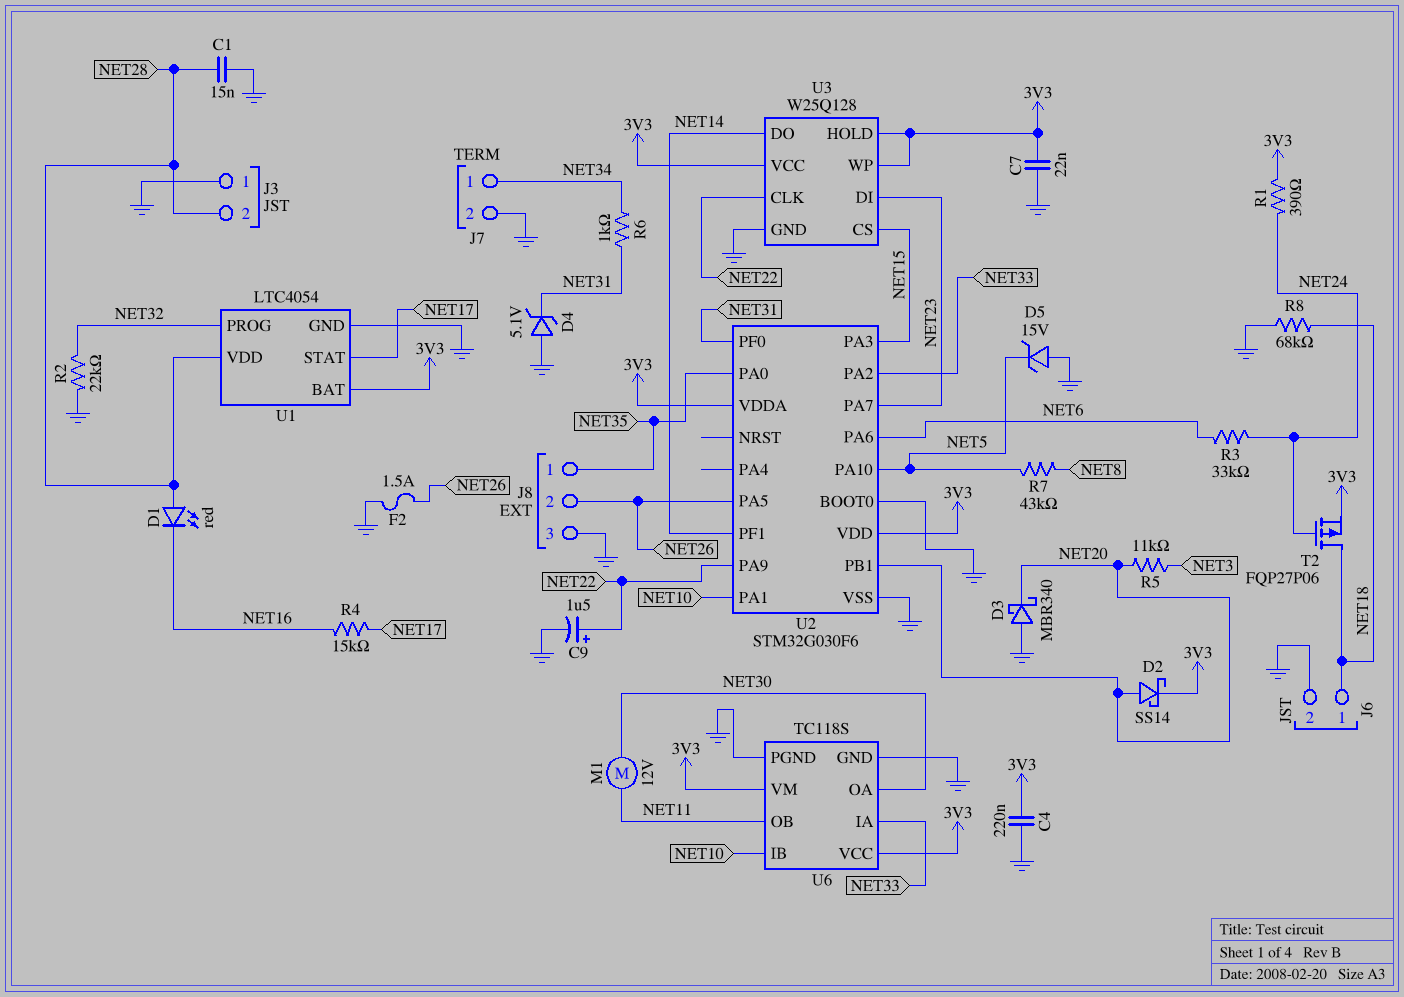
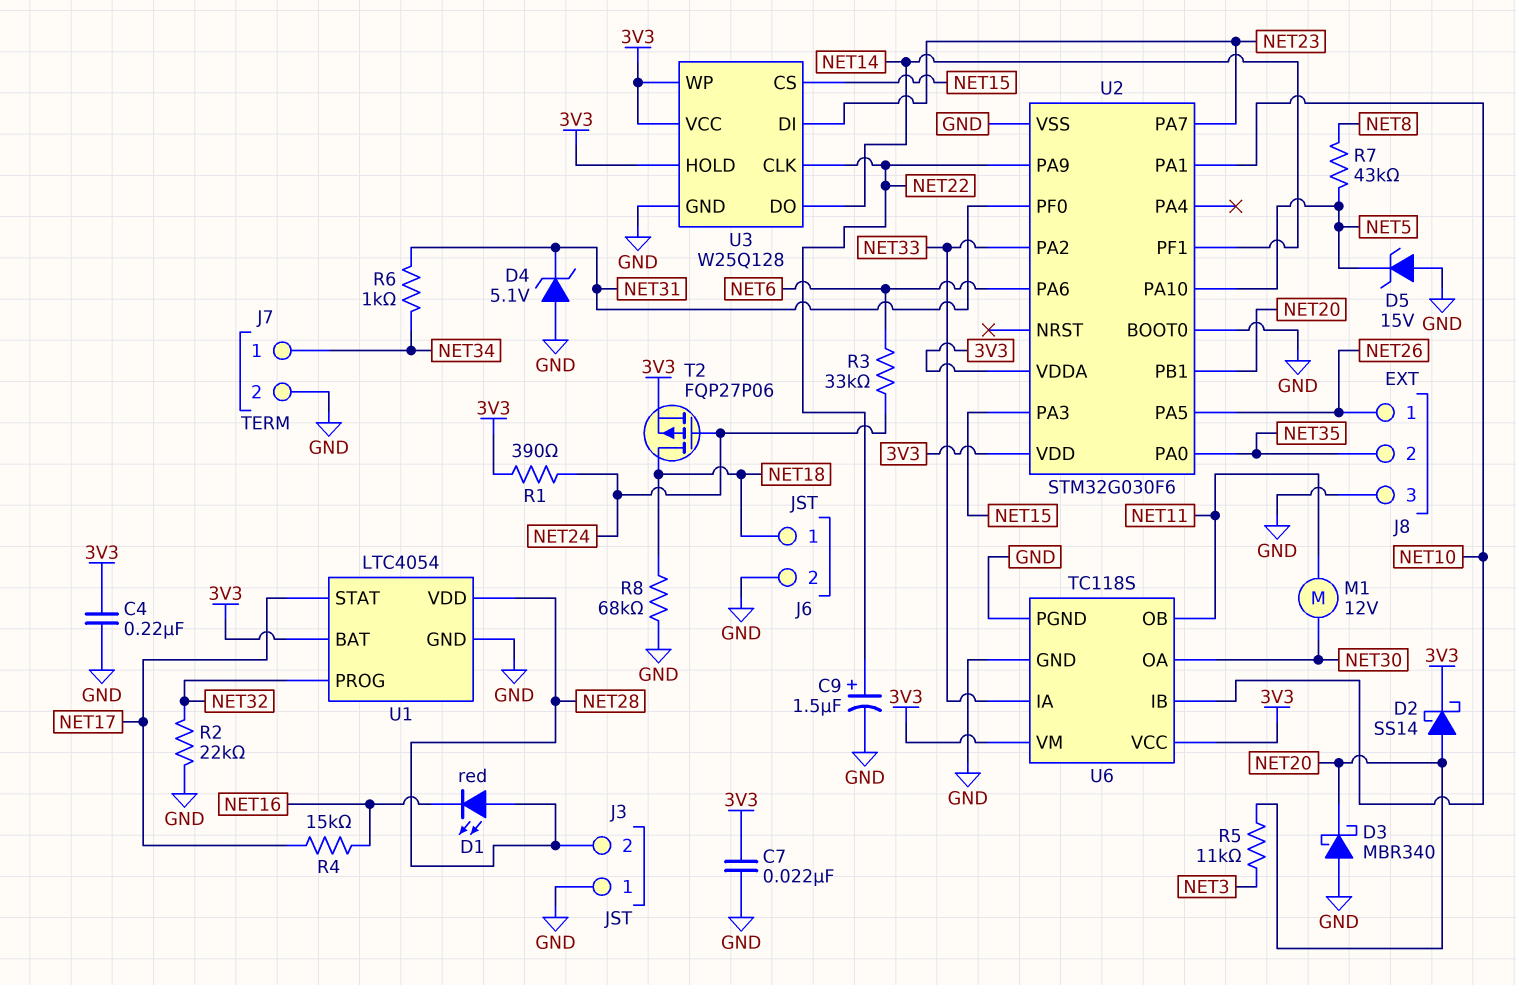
C1: 15nF (GND, NET28) -> none
F2: 1.5A (GND, NET26) -> none
J8 pin 1: NET35 -> NET26
J8 pin 2: NET26 -> NET35

